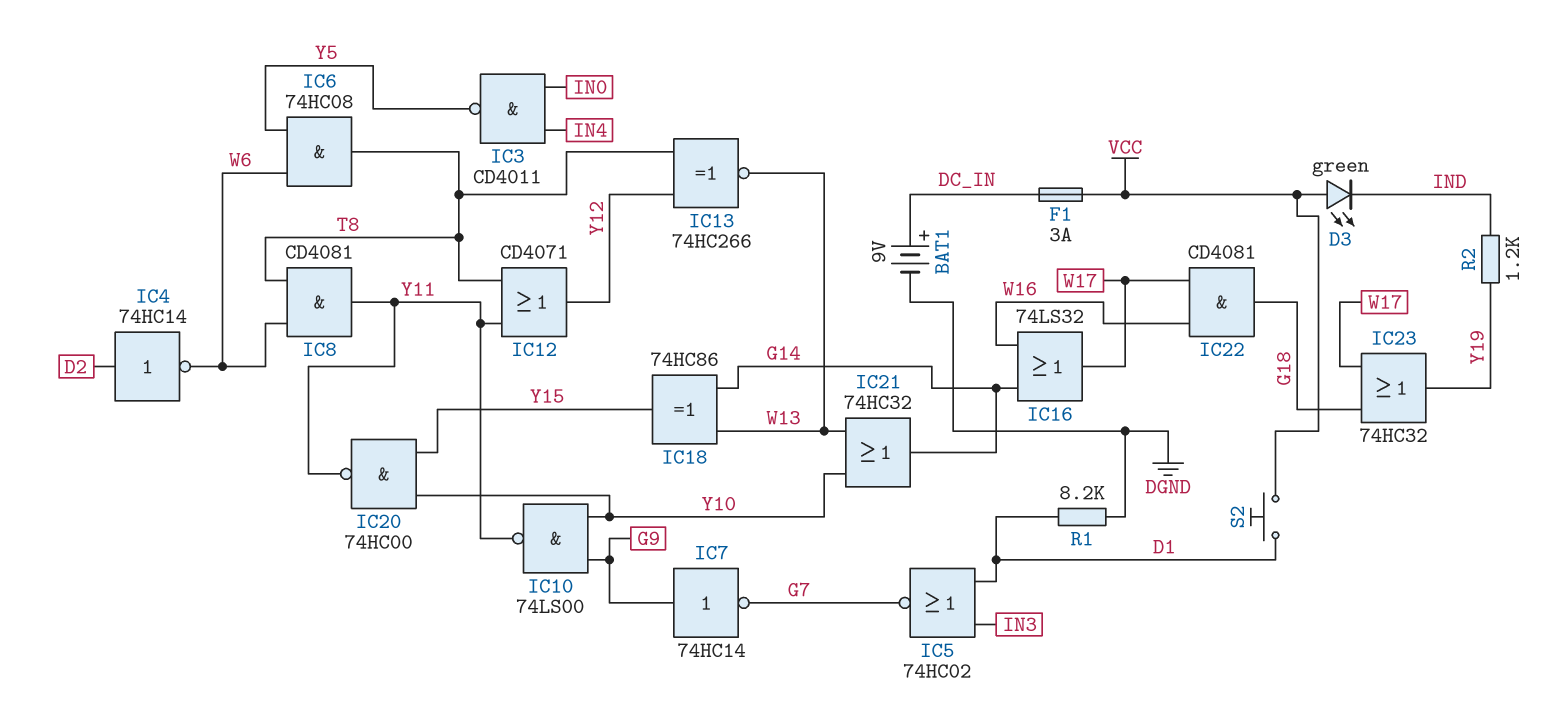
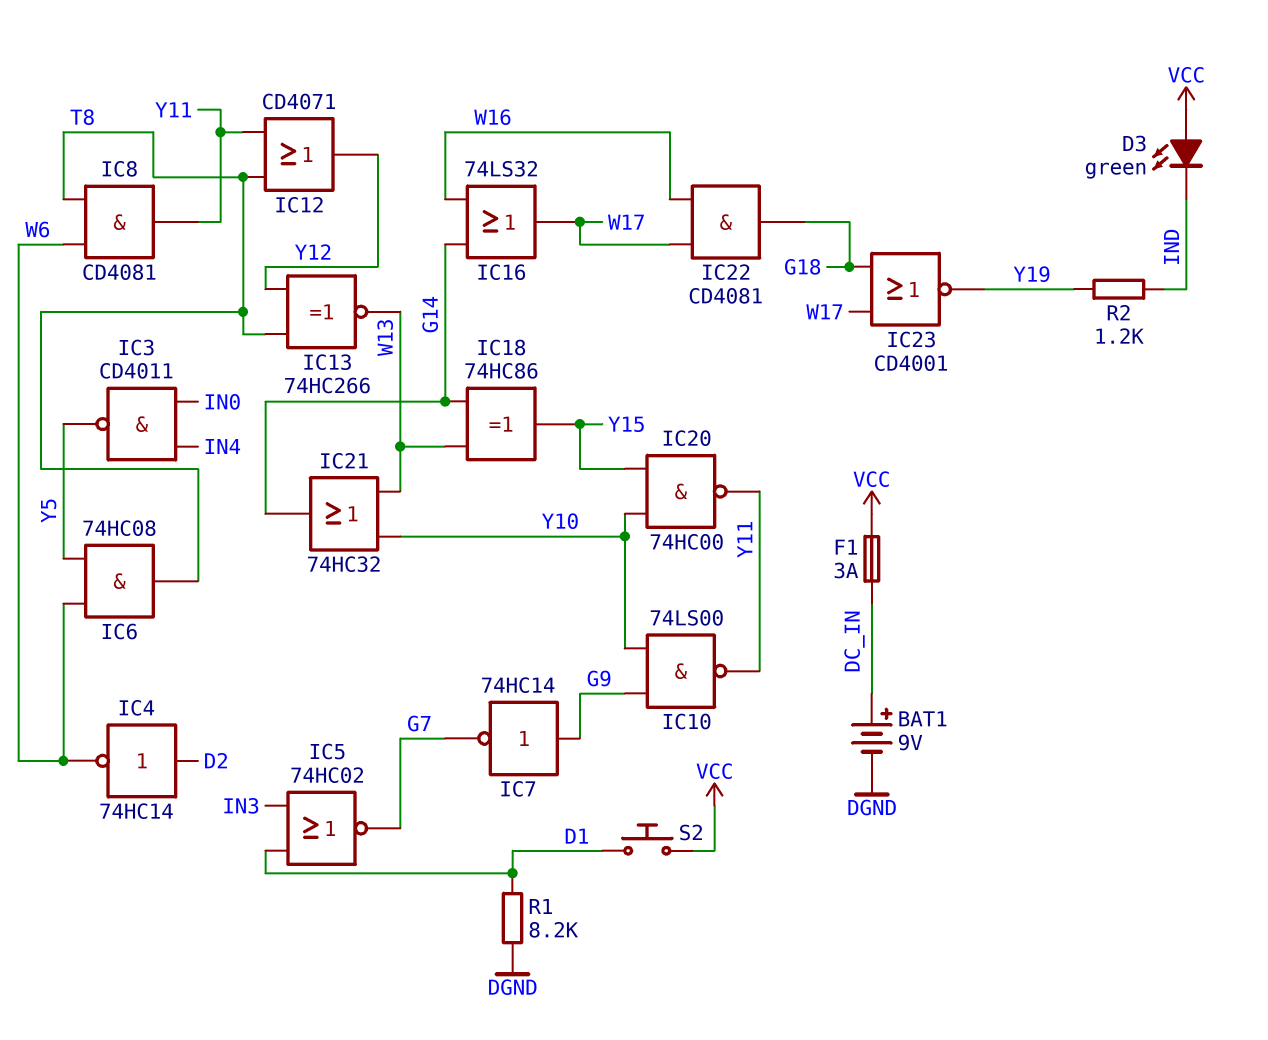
IC23: OR 74HC32 (in G18, in W17, out Y19) -> NOR CD4001 (in G18, in W17, out Y19)

